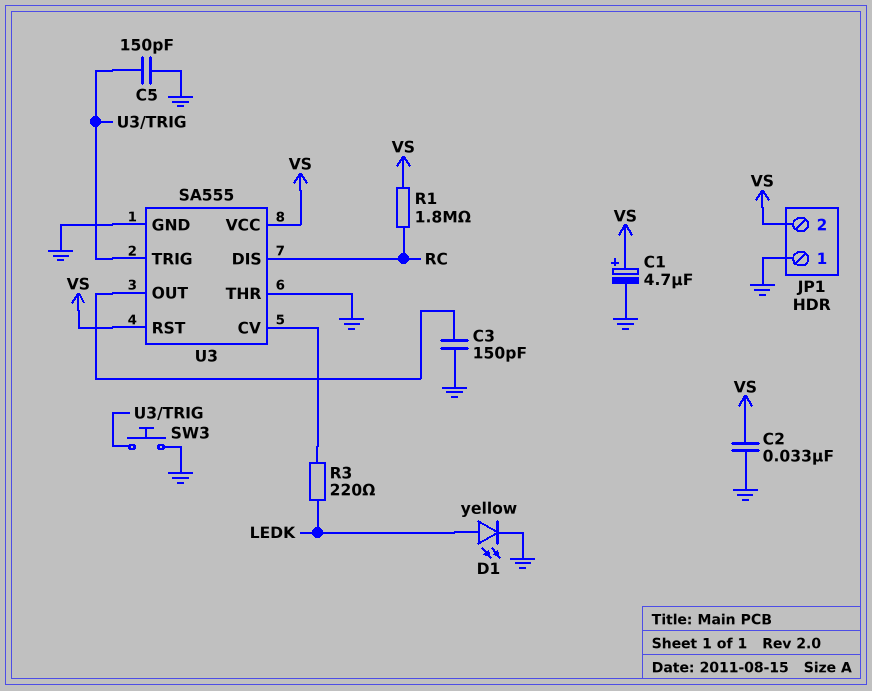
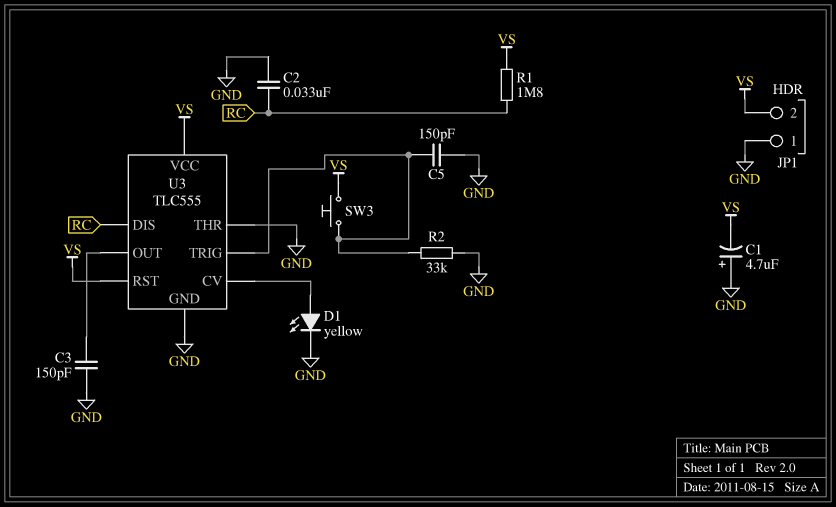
C1: 4.7uF (plus VS, minus GND) -> 4.7uF (plus GND, minus VS)
C2: 33nF (GND, VS) -> 33nF (GND, RC)
D1: LED yellow (A LEDK, K GND) -> LED yellow (A U3/CV, K GND)
R2: none -> 33k (GND, U3/TRIG)
R3: 220 (LEDK, U3/CV) -> none
SW3: button (GND, U3/TRIG) -> button (U3/TRIG, VS)
U3: SA555 -> TLC555

